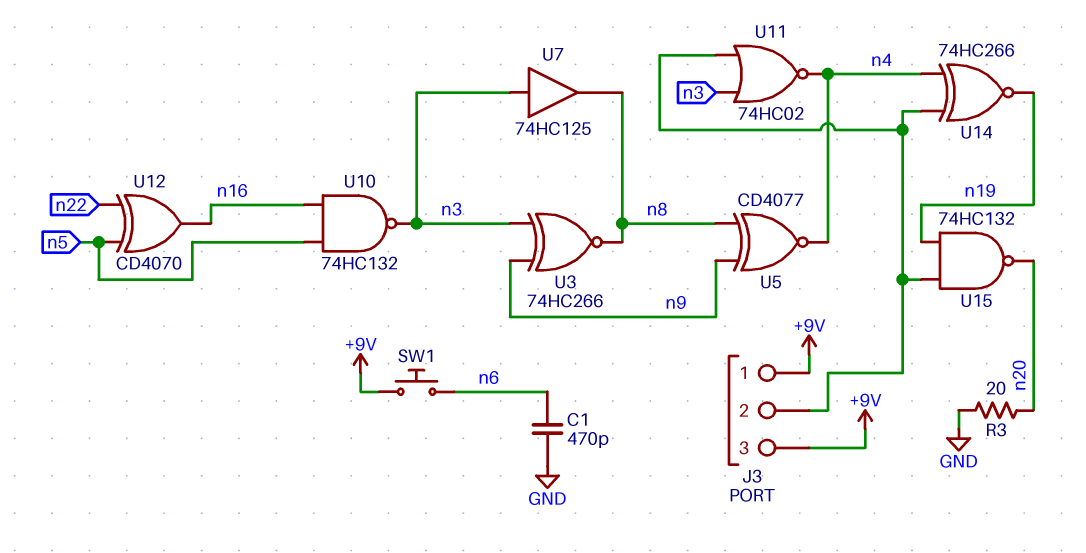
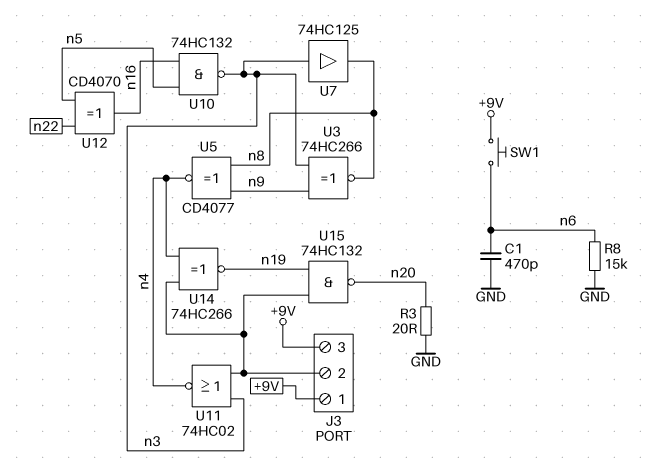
R8: none -> 15k (GND, n6)

